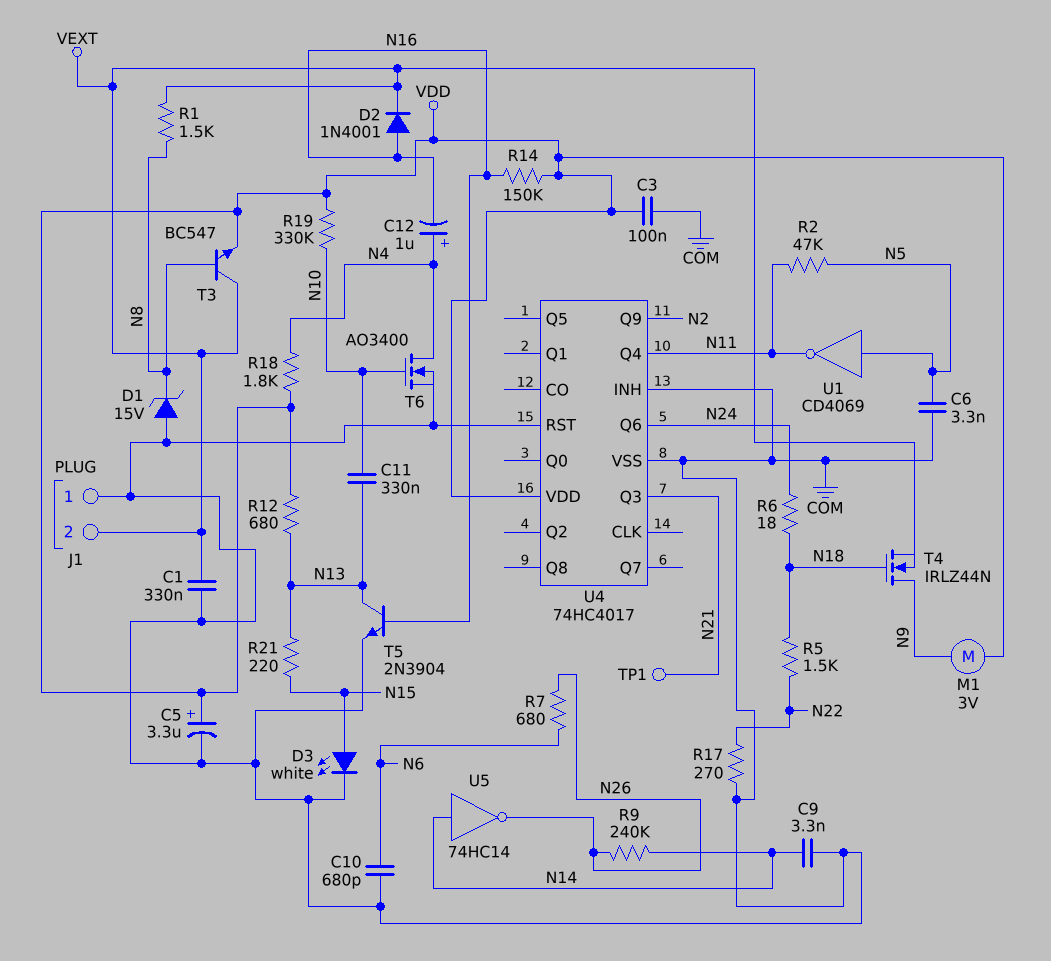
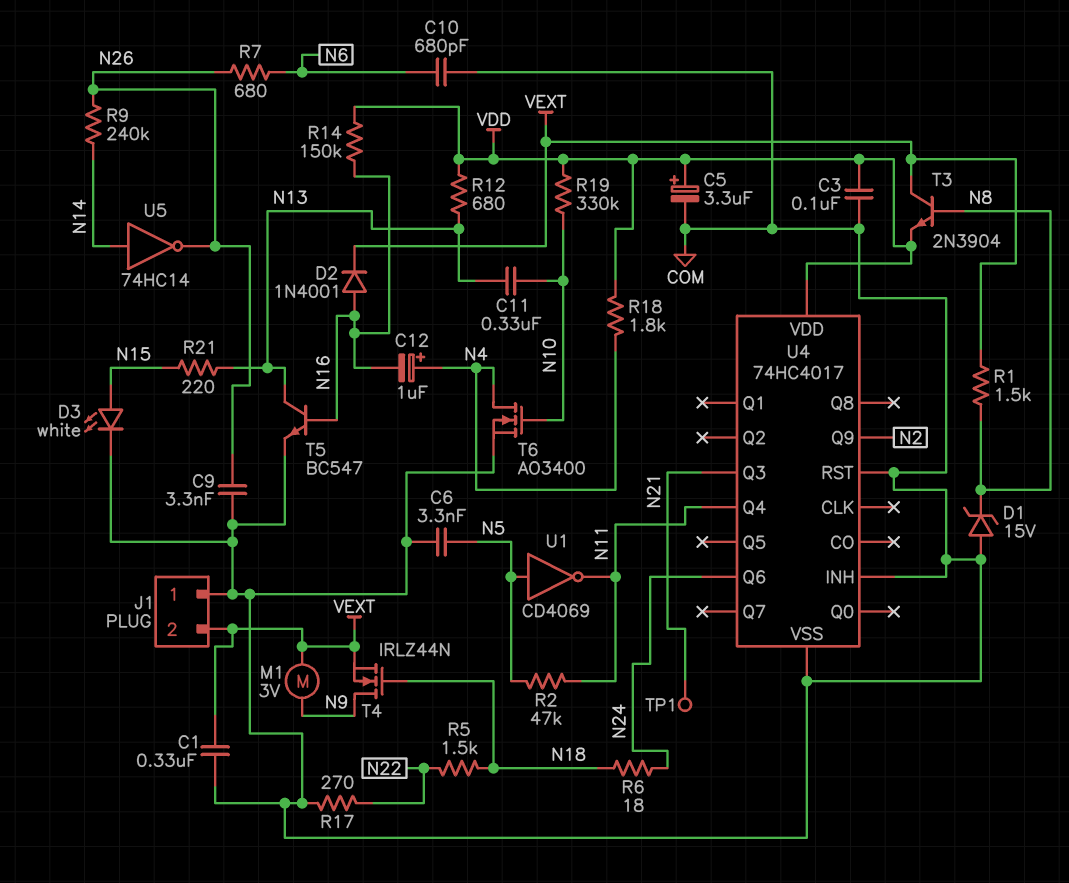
C9: 3.3nF (COM, N14) -> 3.3nF (COM, N26)
M1: motor 3V (N9, VDD) -> motor 3V (N9, VEXT)
T3: NPN BC547 (B N8, C VEXT, E VDD) -> NPN 2N3904 (B N8, C VEXT, E VDD)
T5: NPN 2N3904 (B N16, C N13, E COM) -> NPN BC547 (B N16, C N13, E COM)

